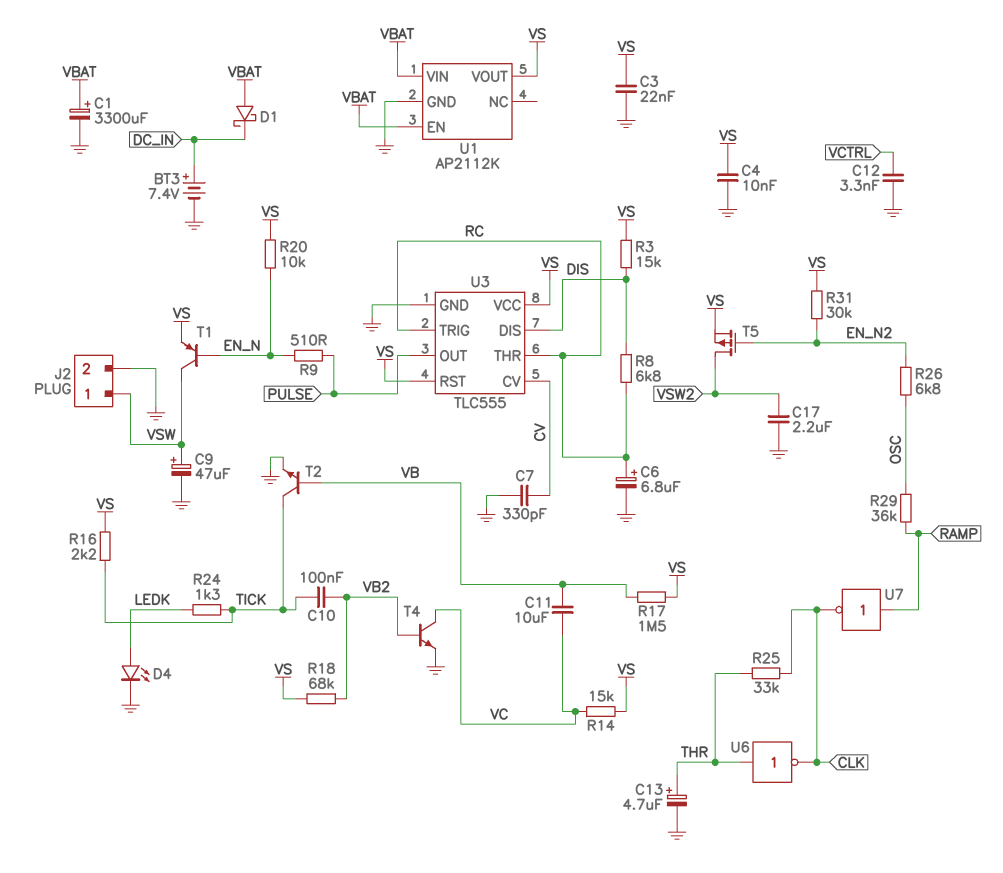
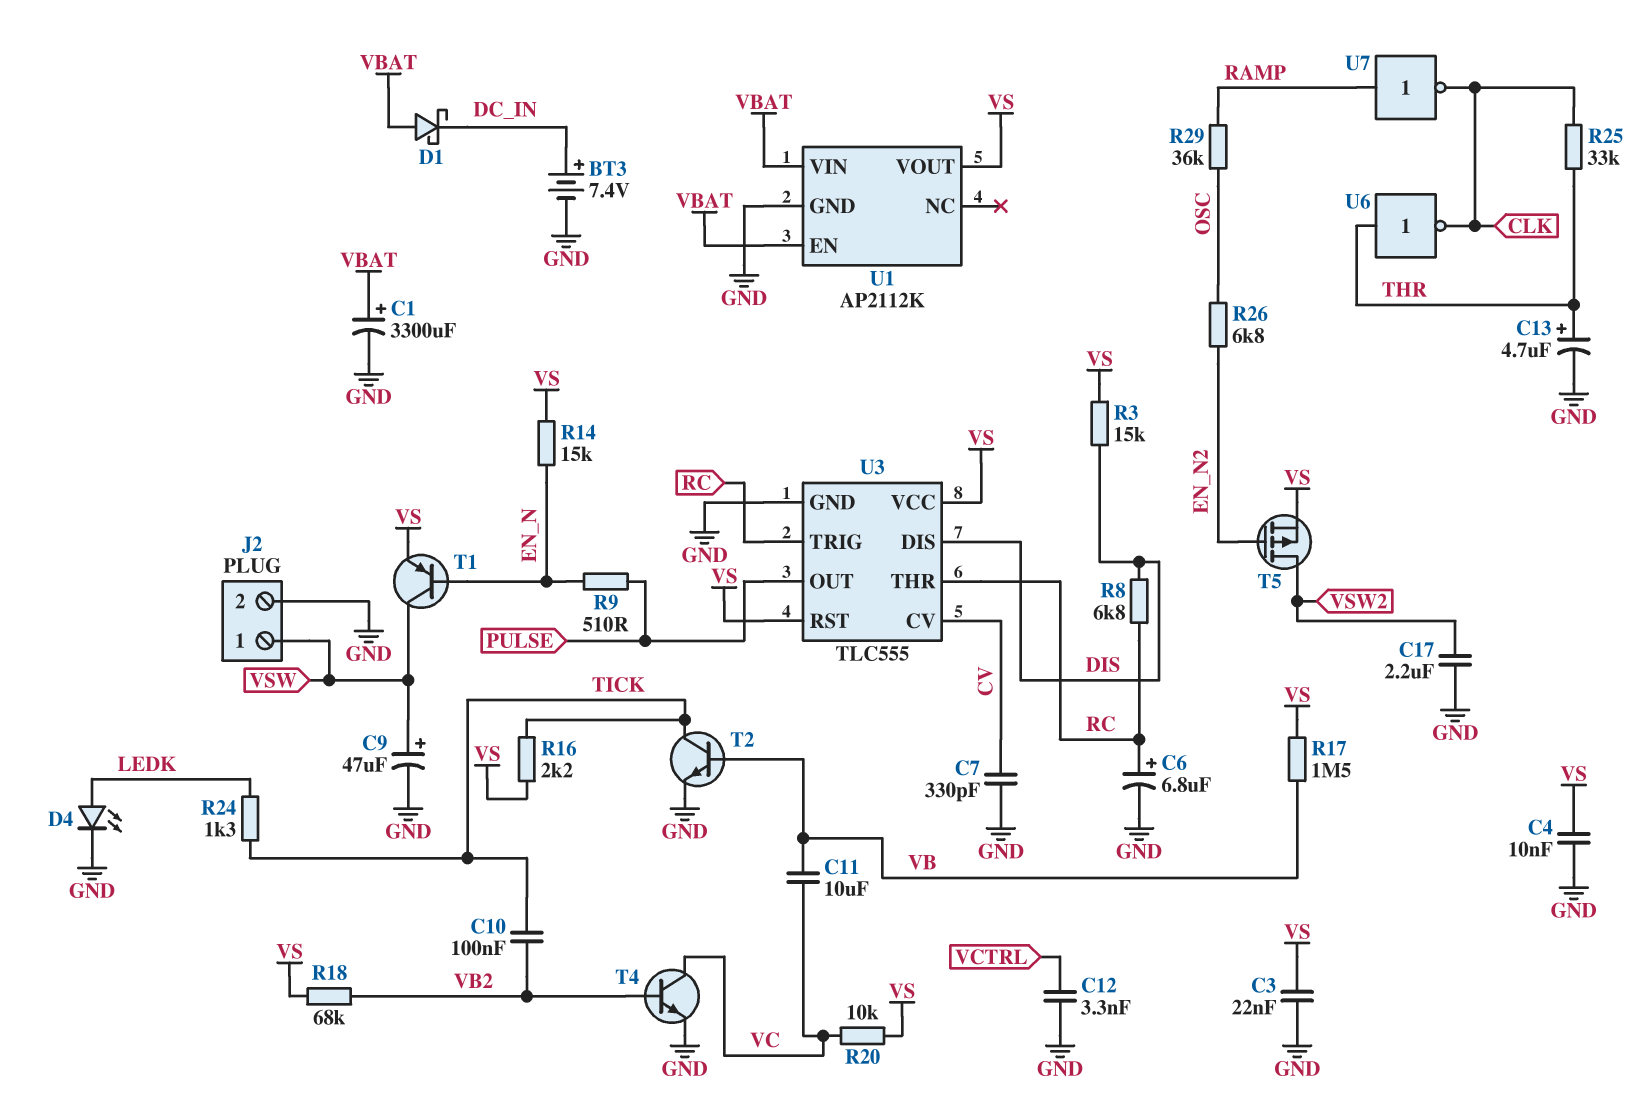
R14: 15k (VC, VS) -> 15k (EN_N, VS)
R20: 10k (EN_N, VS) -> 10k (VC, VS)
R31: 30k (EN_N2, VS) -> none

